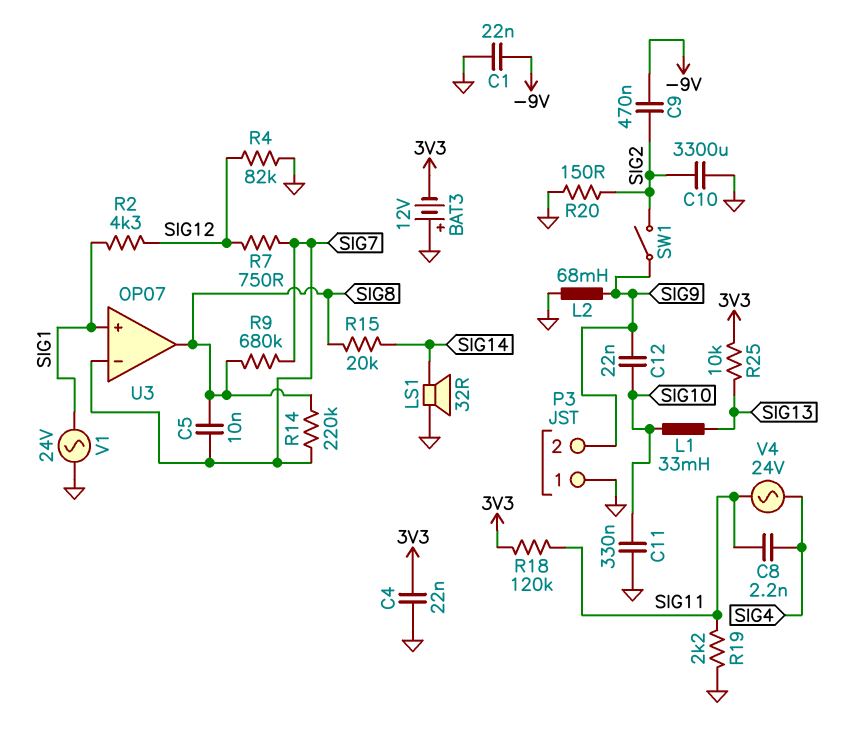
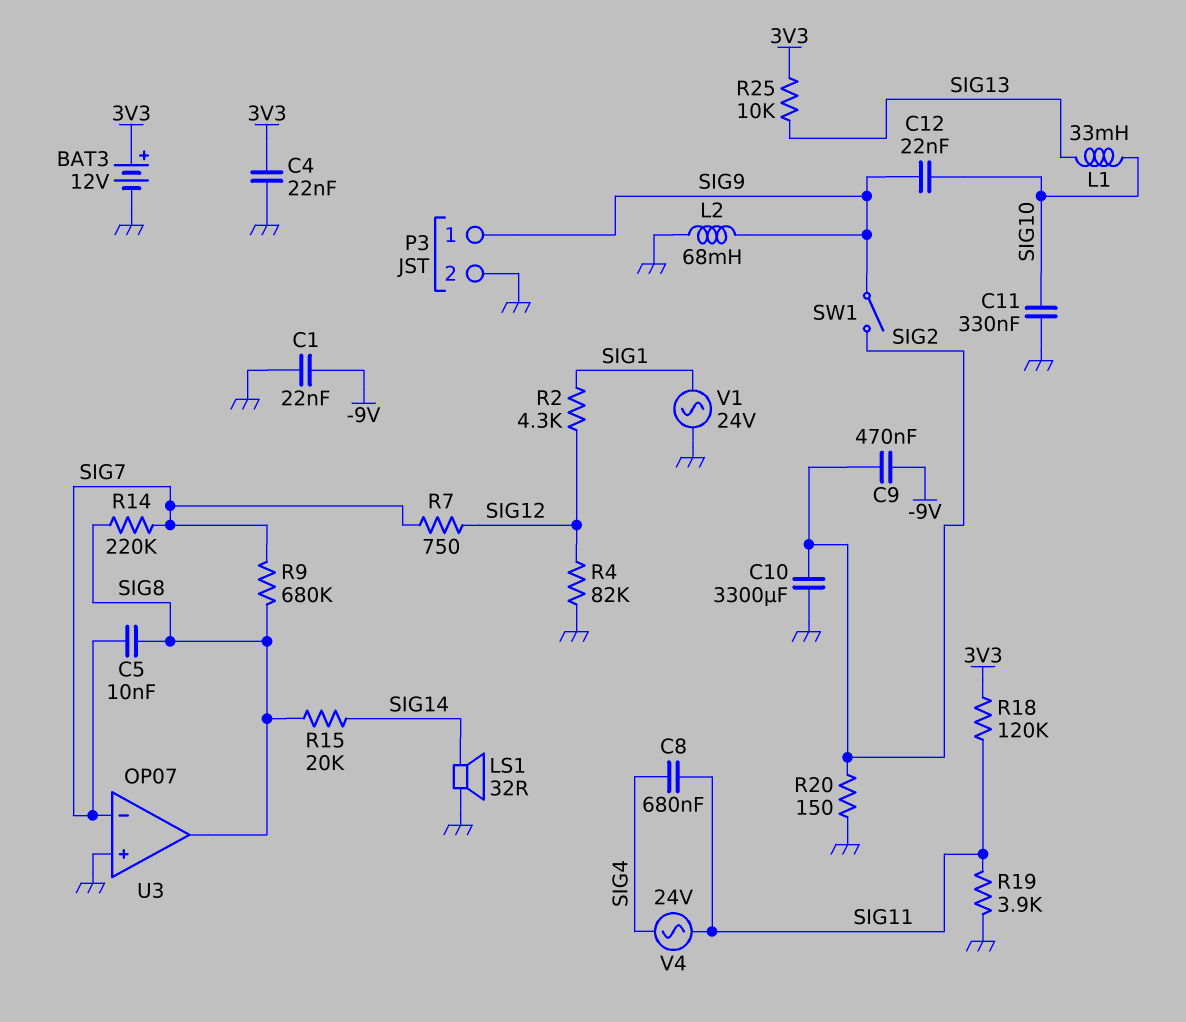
BAT3: 12V (plus GND, minus 3V3) -> 12V (plus 3V3, minus GND)
C8: 2.2nF (SIG4, SIG11) -> 680nF (SIG4, SIG11)
P3 pin 1: GND -> SIG9
P3 pin 2: SIG9 -> GND
R19: 2.2k (GND, SIG11) -> 3.9k (GND, SIG11)
U3 pin in+: SIG1 -> GND

